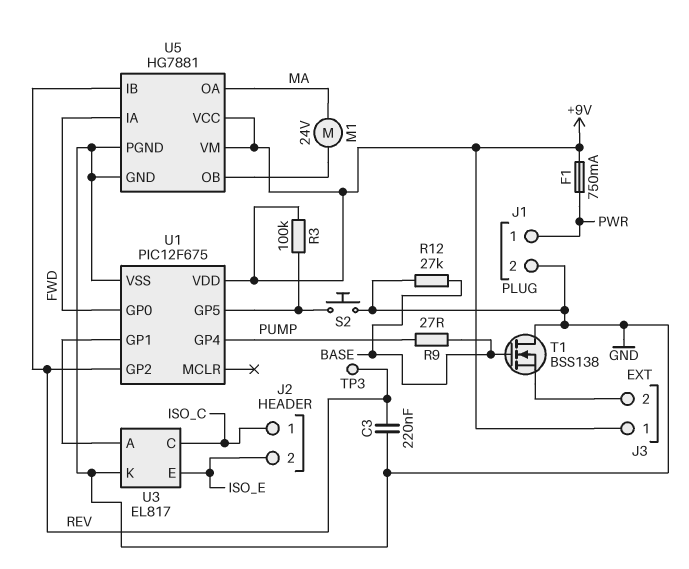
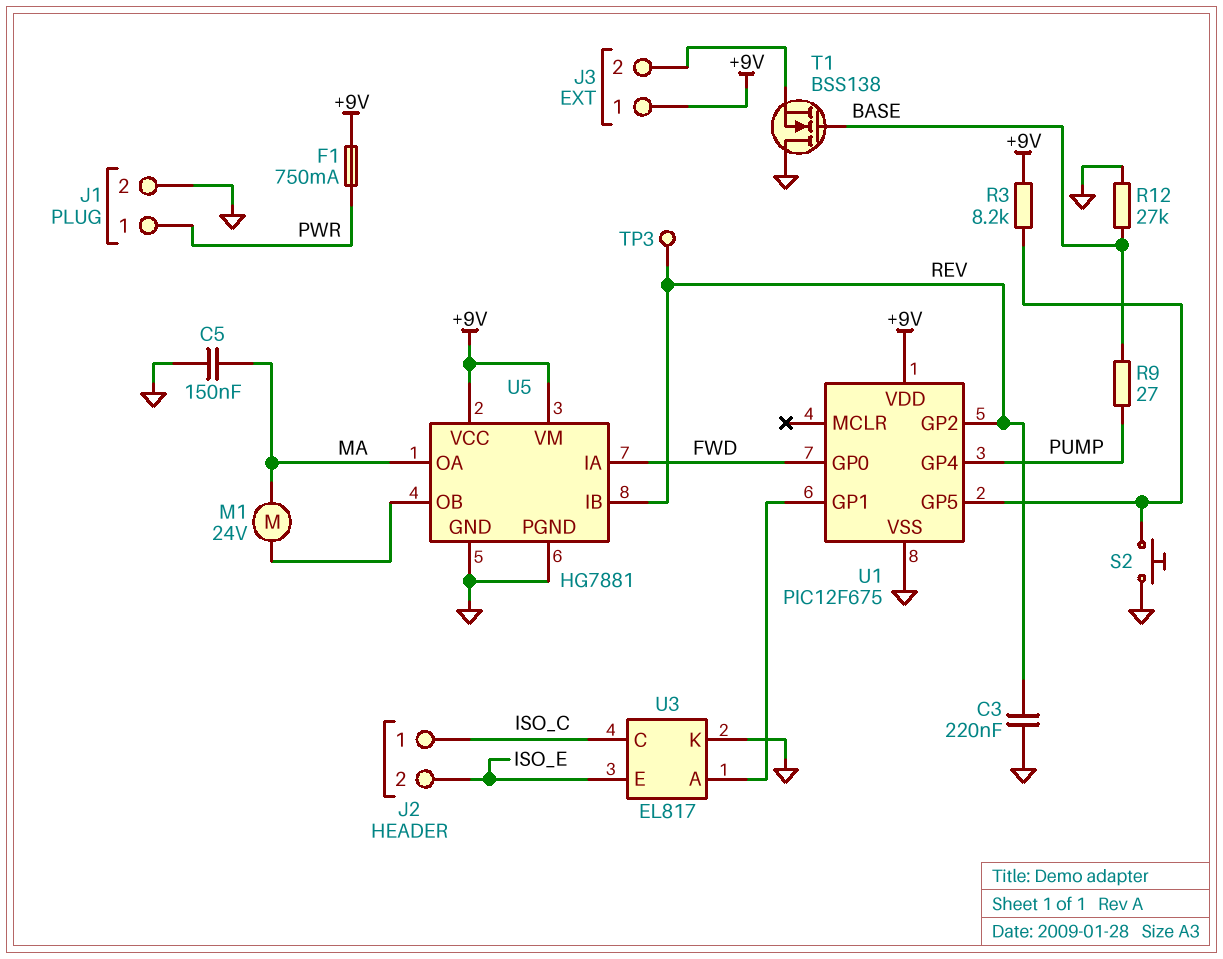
C5: none -> 150nF (GND, MA)
R3: 100k (+9V, U1/GP5) -> 8.2k (+9V, U1/GP5)

